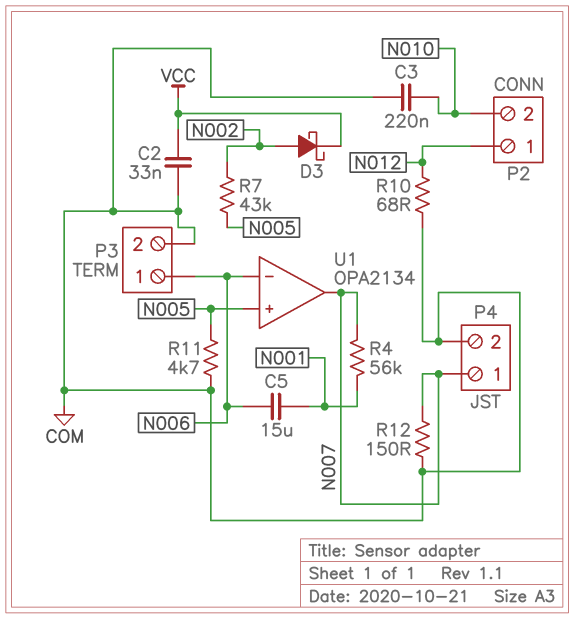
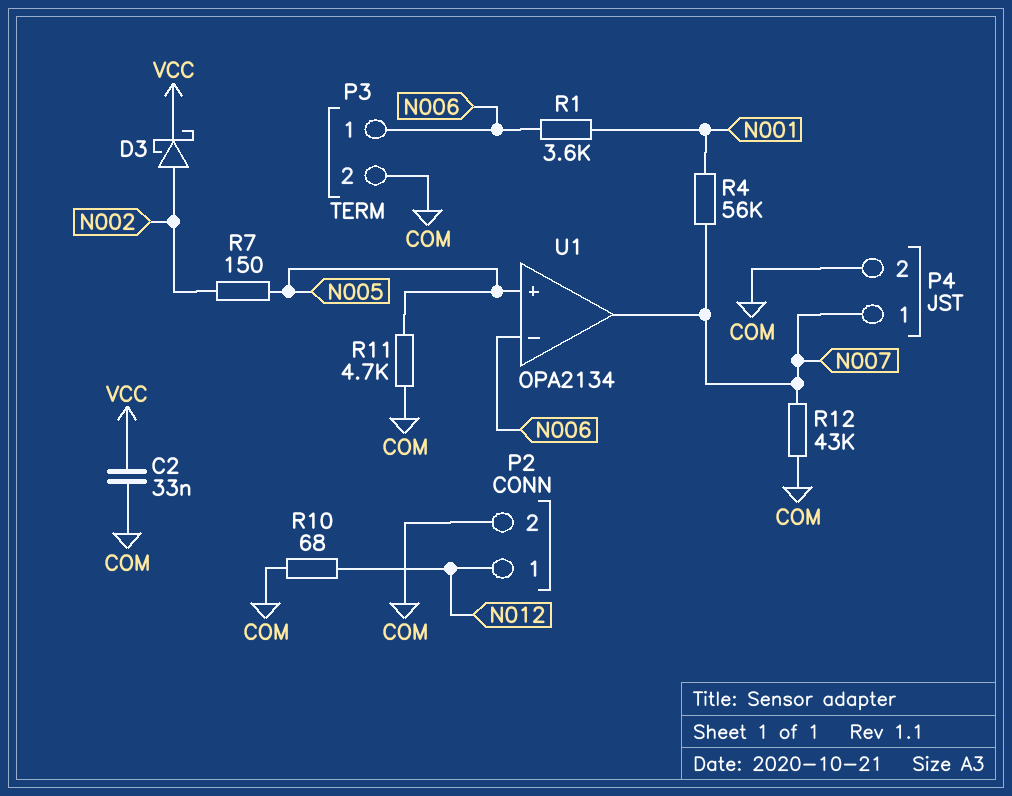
C3: 220nF (COM, N010) -> none
C5: 15uF (N001, N006) -> none
P2 pin 2: N010 -> COM
R1: none -> 3.6k (N001, N006)
R7: 43k (N002, N005) -> 150 (N002, N005)
R12: 150 (COM, N007) -> 43k (COM, N007)

